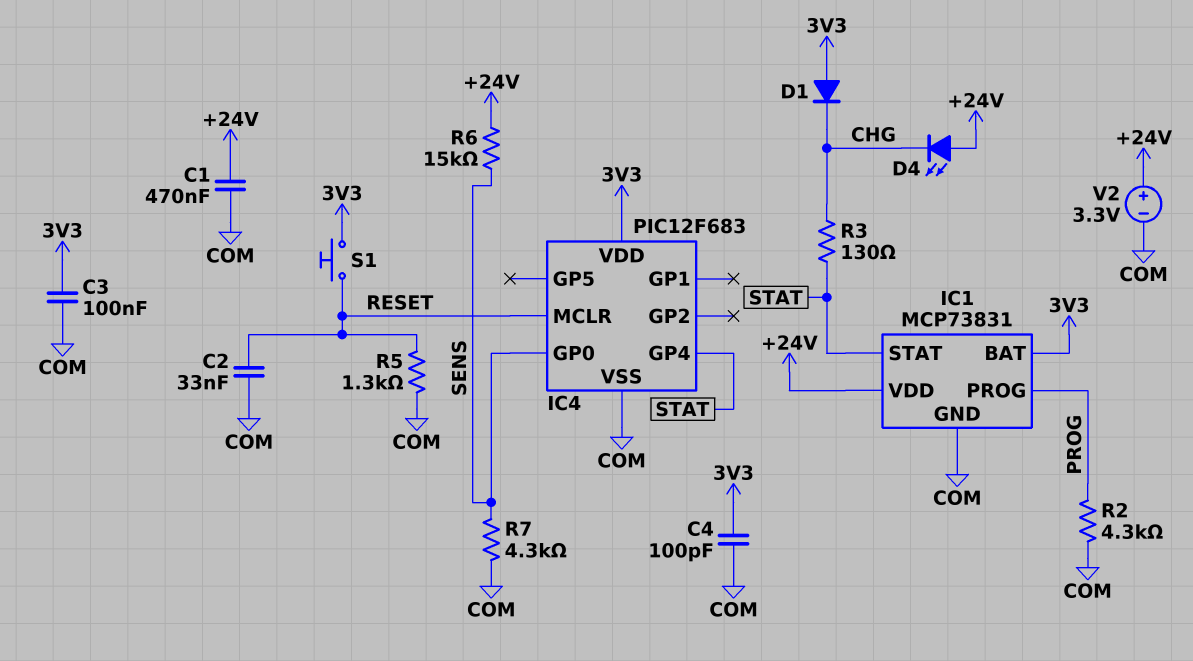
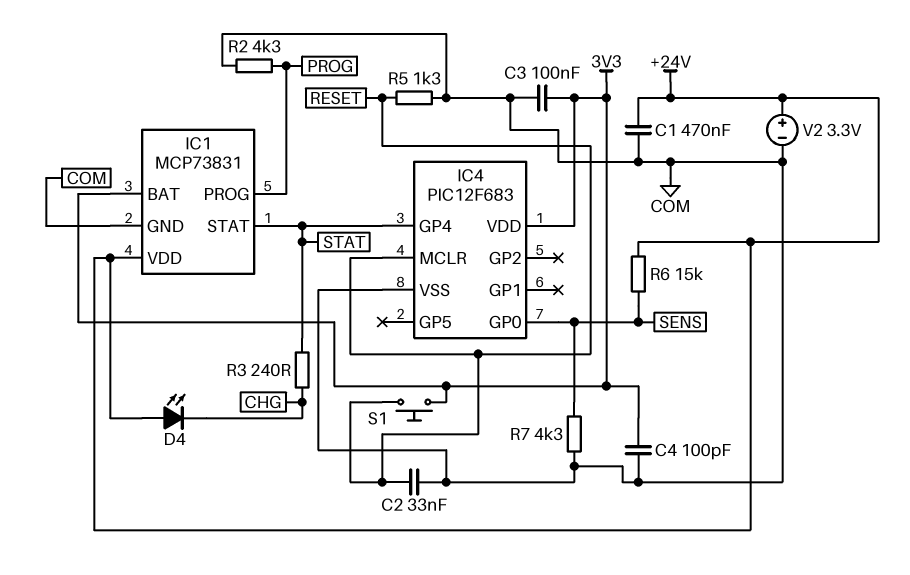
D1: diode (A 3V3, K CHG) -> none
R3: 130 (CHG, STAT) -> 240 (CHG, STAT)

